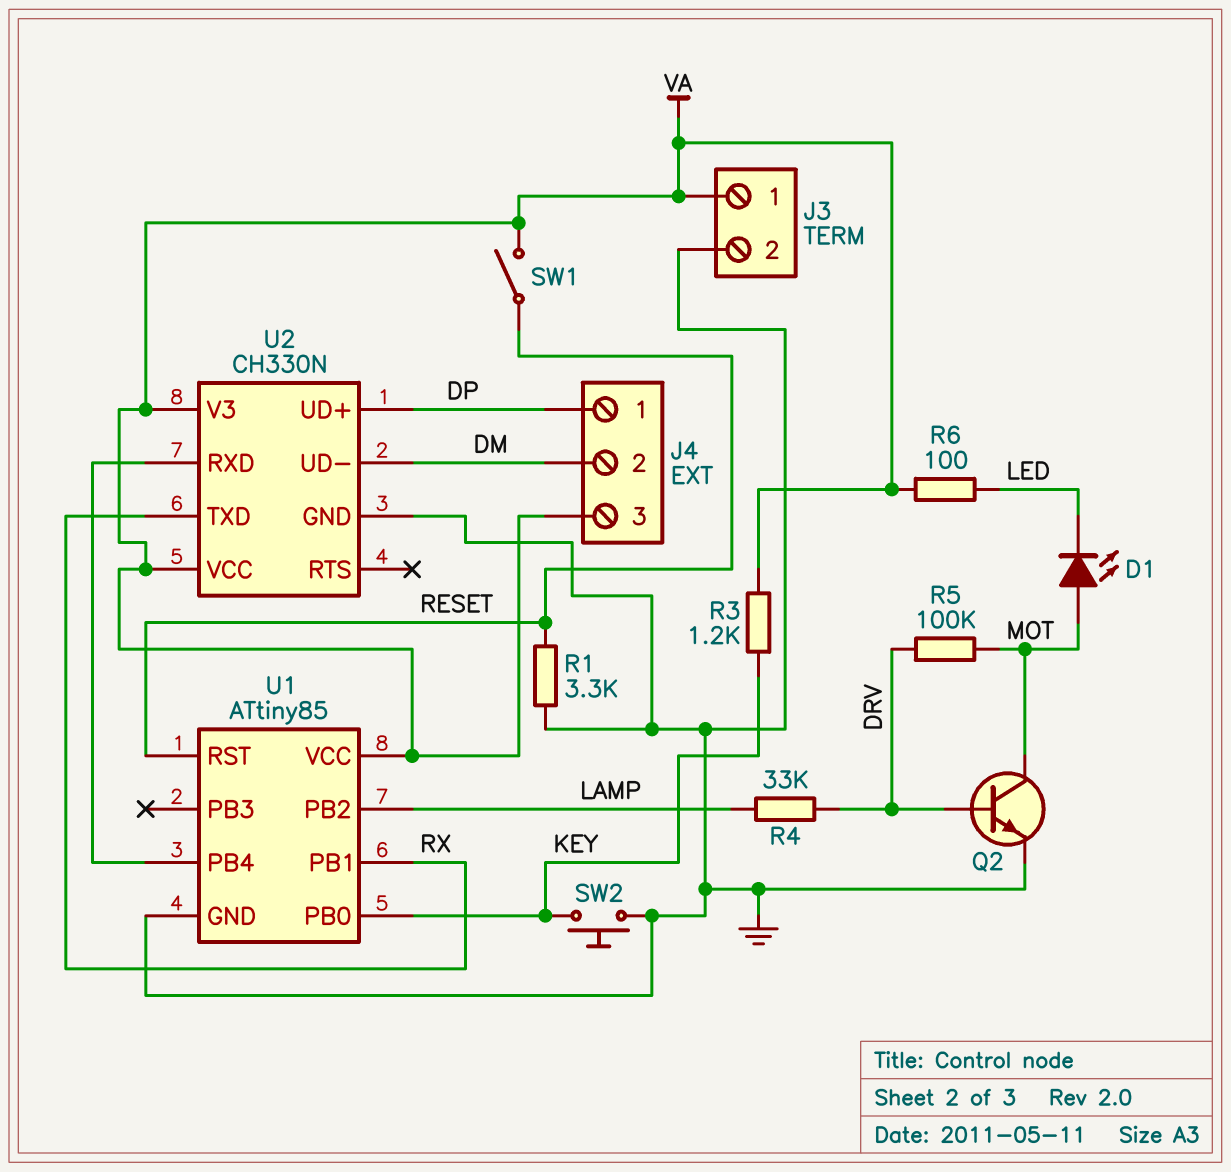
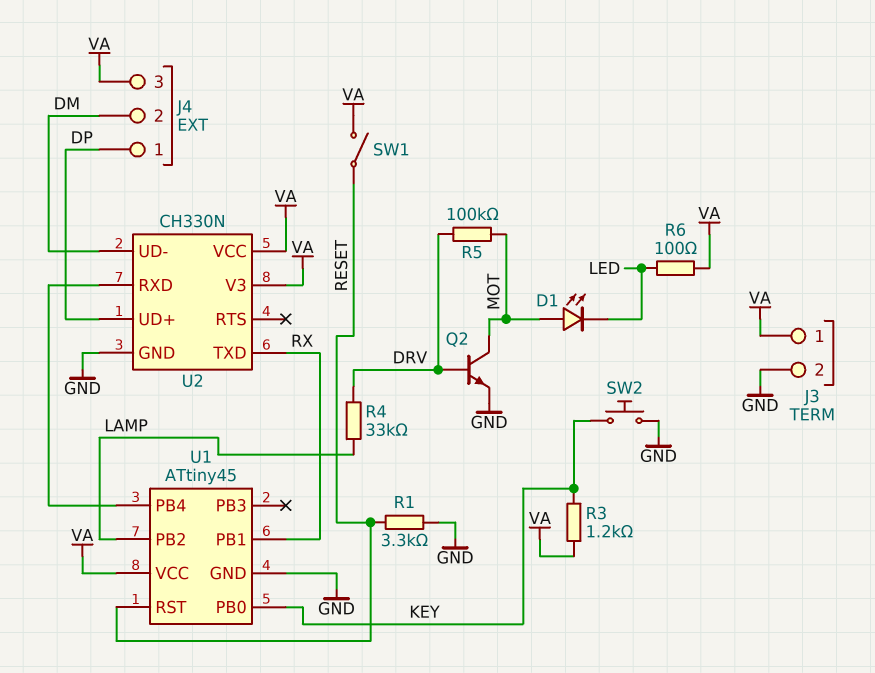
U1: ATtiny85 -> ATtiny45

